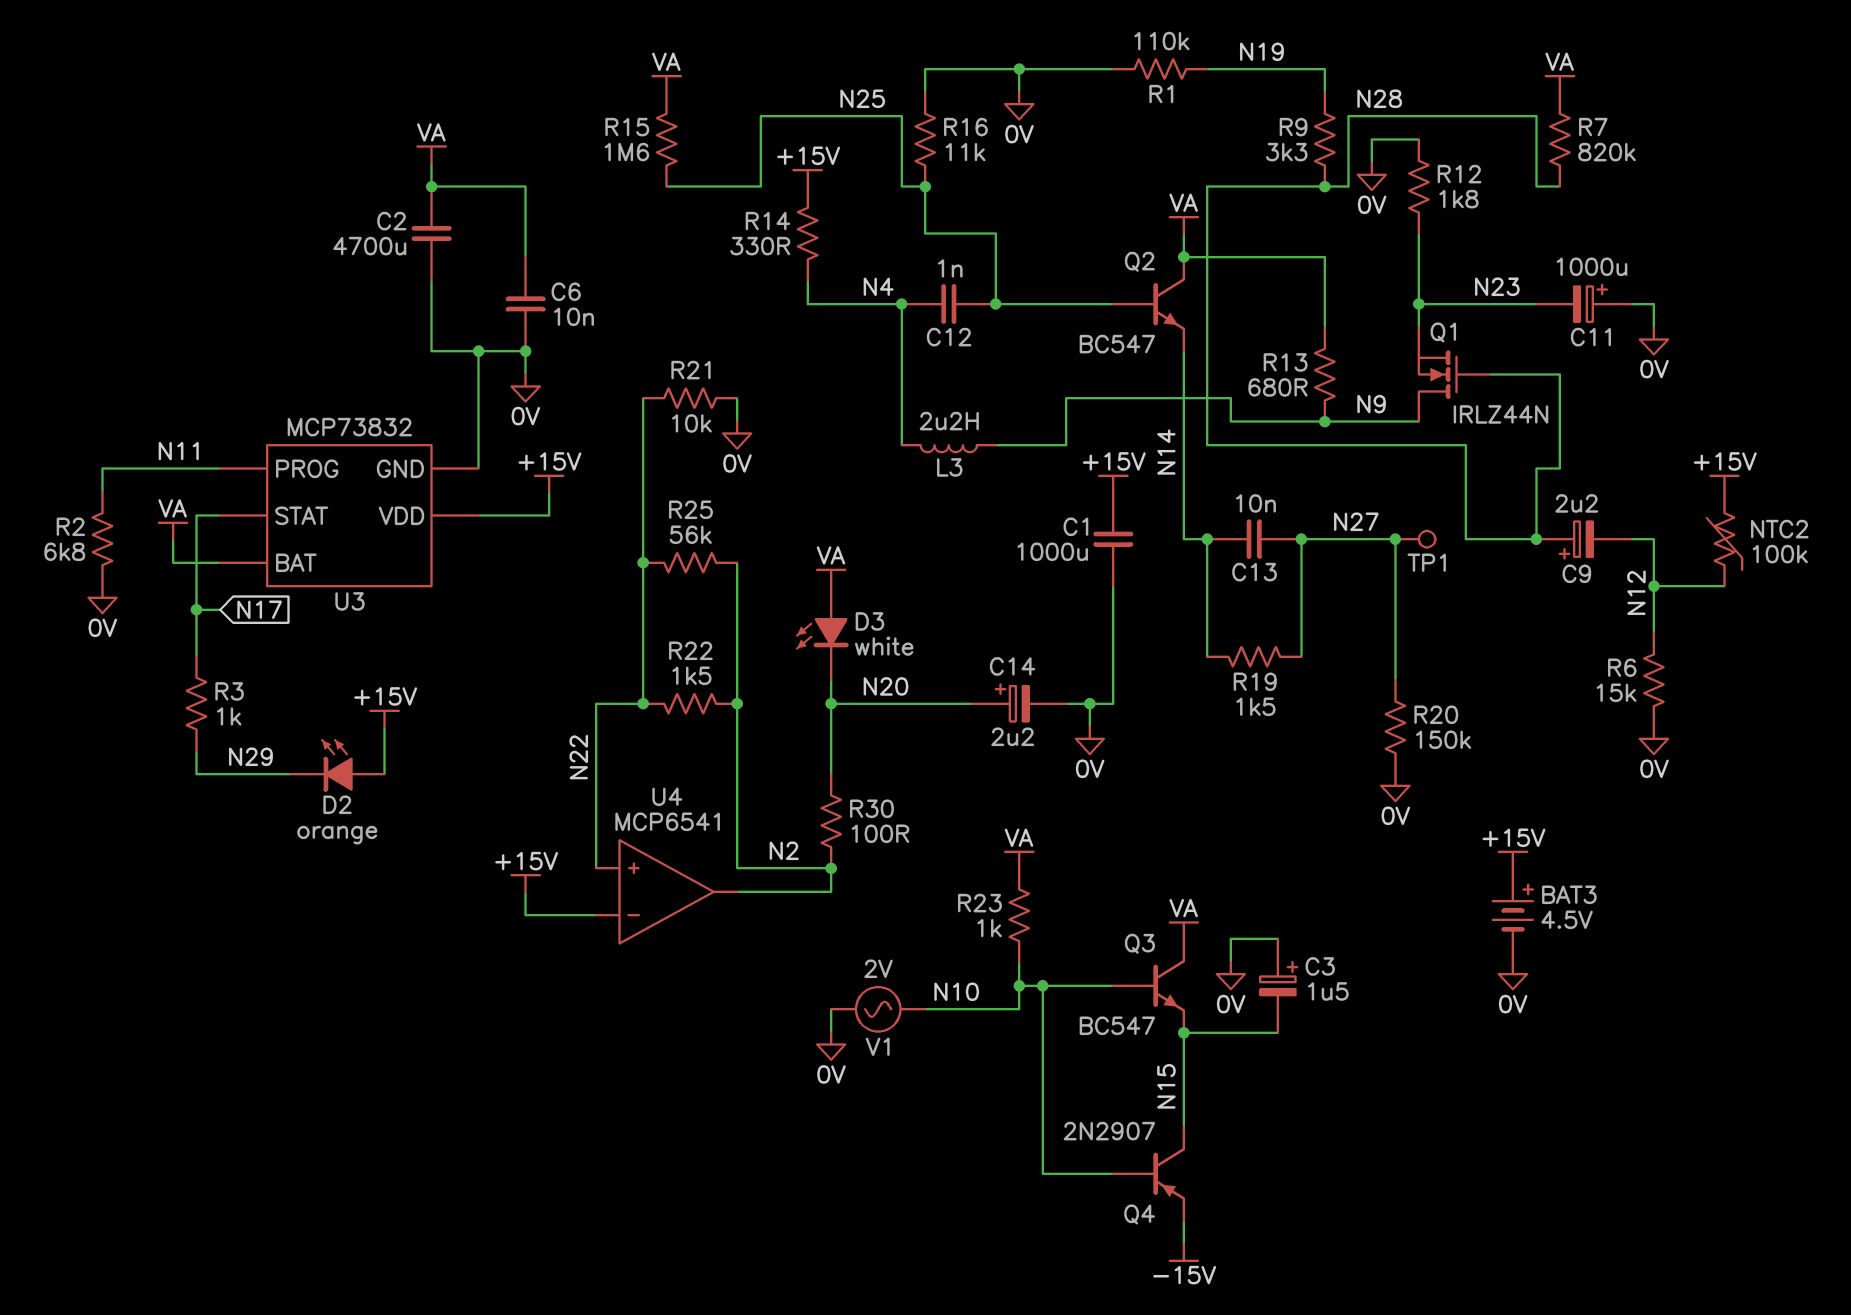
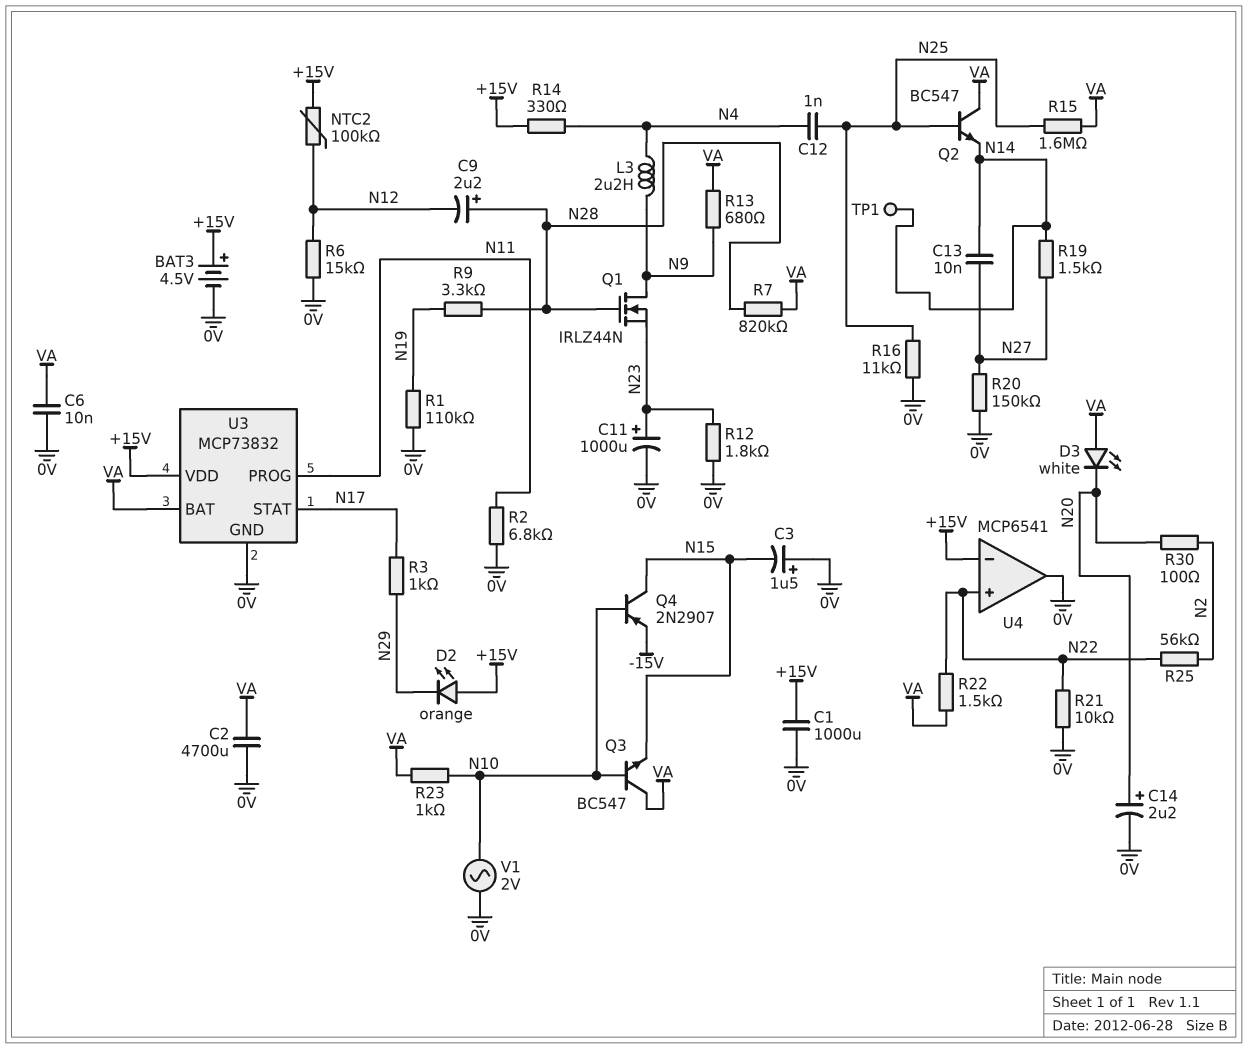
C11: 1000uF (plus 0V, minus N23) -> 1000uF (plus N23, minus 0V)
R22: 1.5k (N2, N22) -> 1.5k (N22, VA)
TP1: test point (N27) -> test point (N14)
U4 pin out: N2 -> 0V

